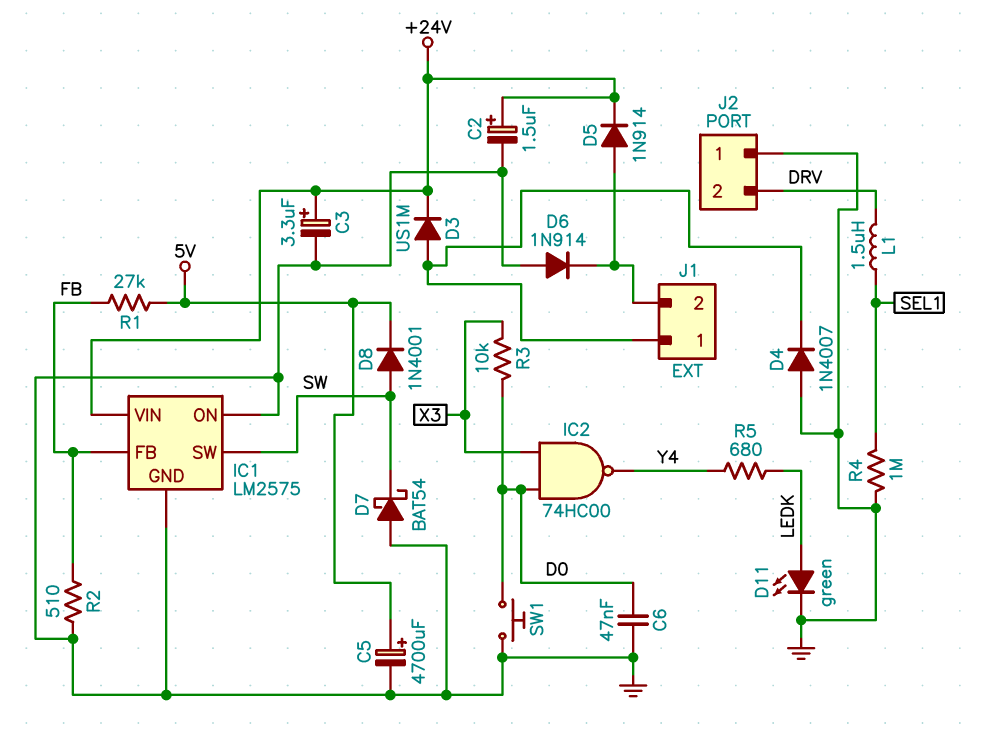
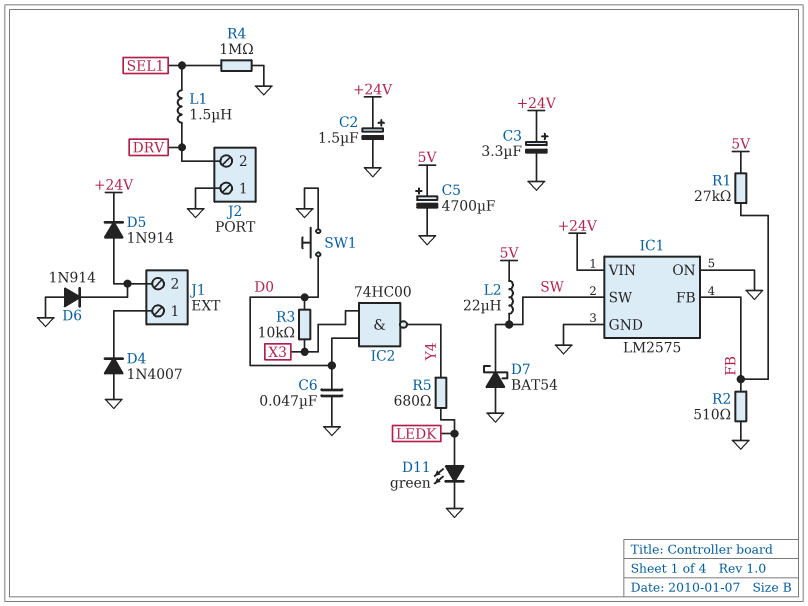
D3: diode US1M (A J1/1, K +24V) -> none
D8: diode 1N4001 (A SW, K 5V) -> none
L2: none -> 22uH (5V, SW)

